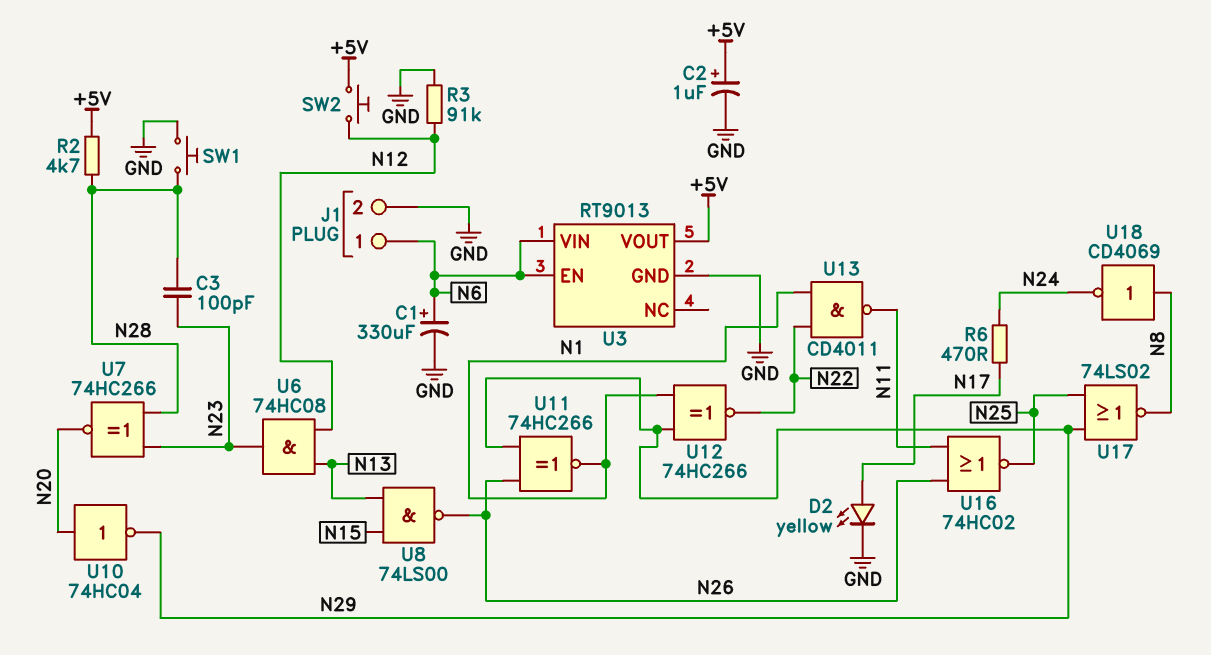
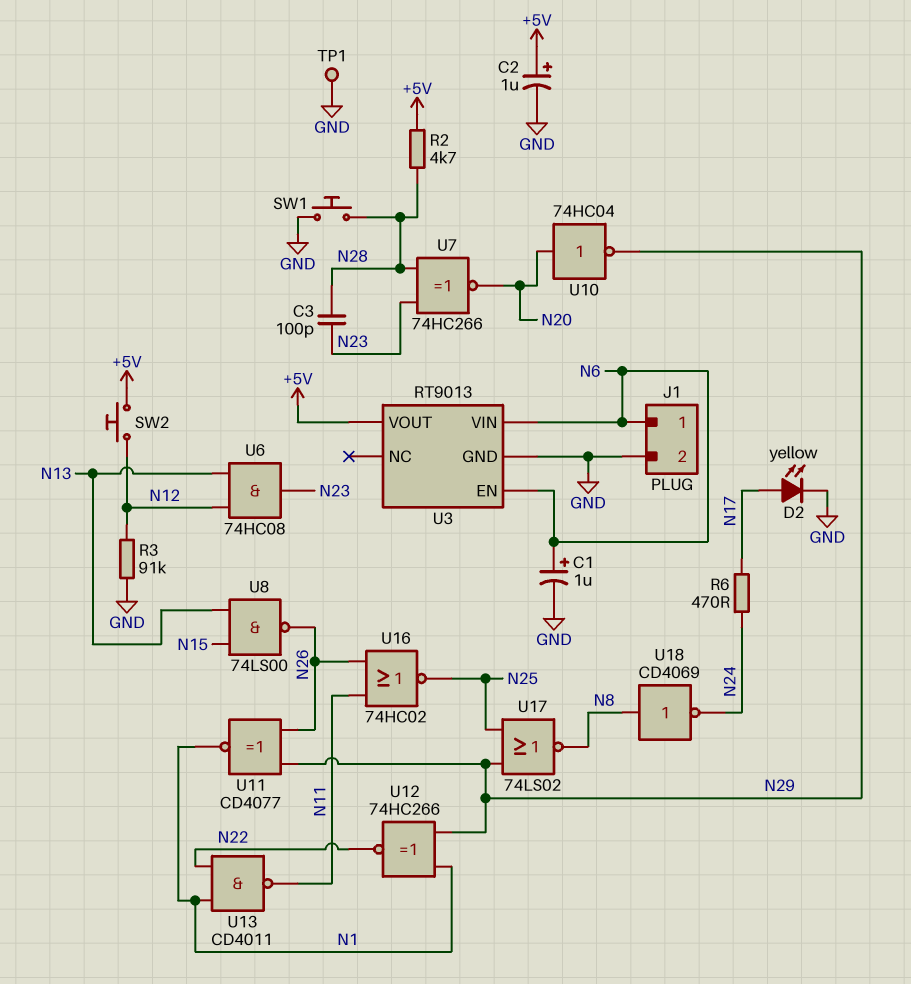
C1: 330uF (plus N6, minus GND) -> 1uF (plus N6, minus GND)
TP1: none -> test point (GND)
U11: XNOR 74HC266 (in N26, in N29, out N1) -> XNOR CD4077 (in N26, in N29, out N1)

